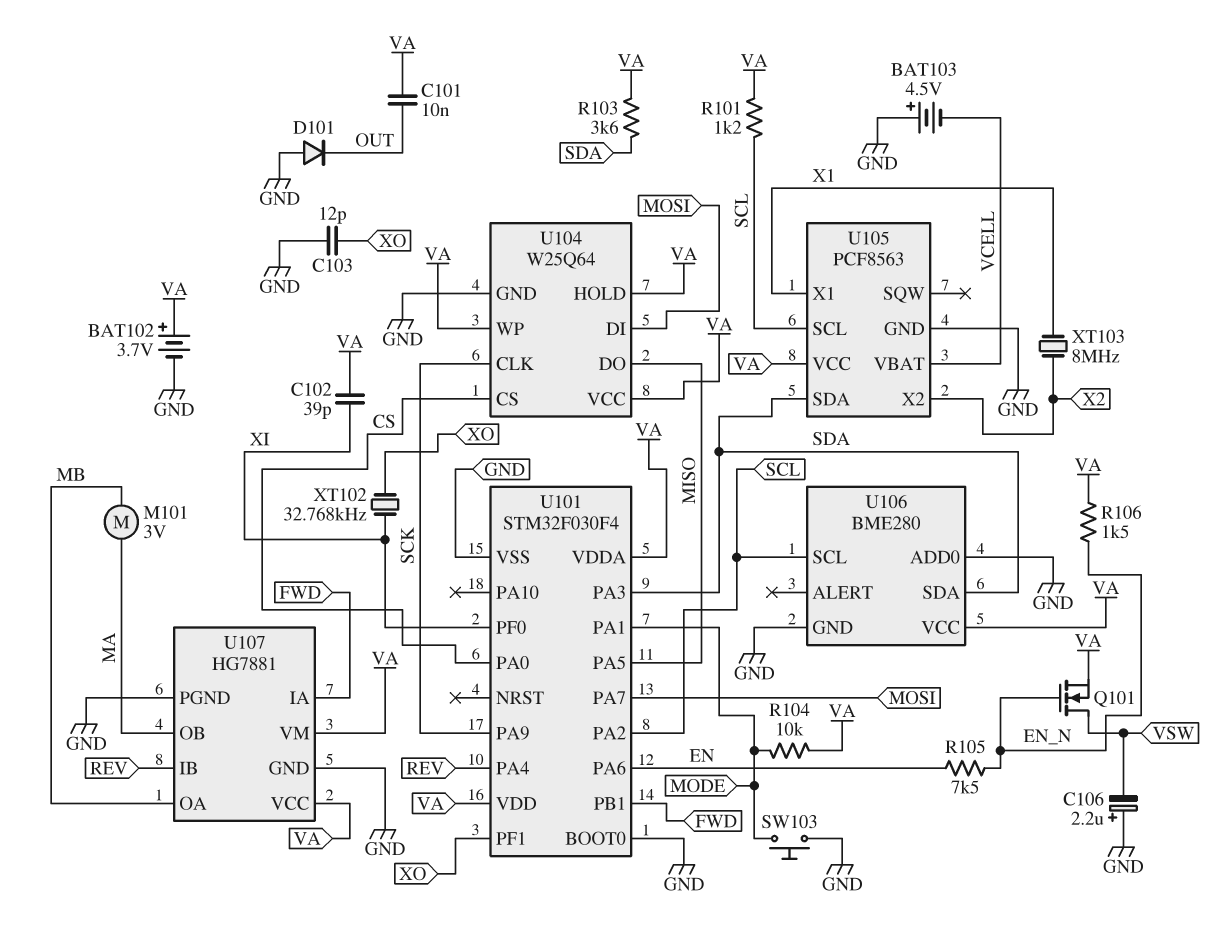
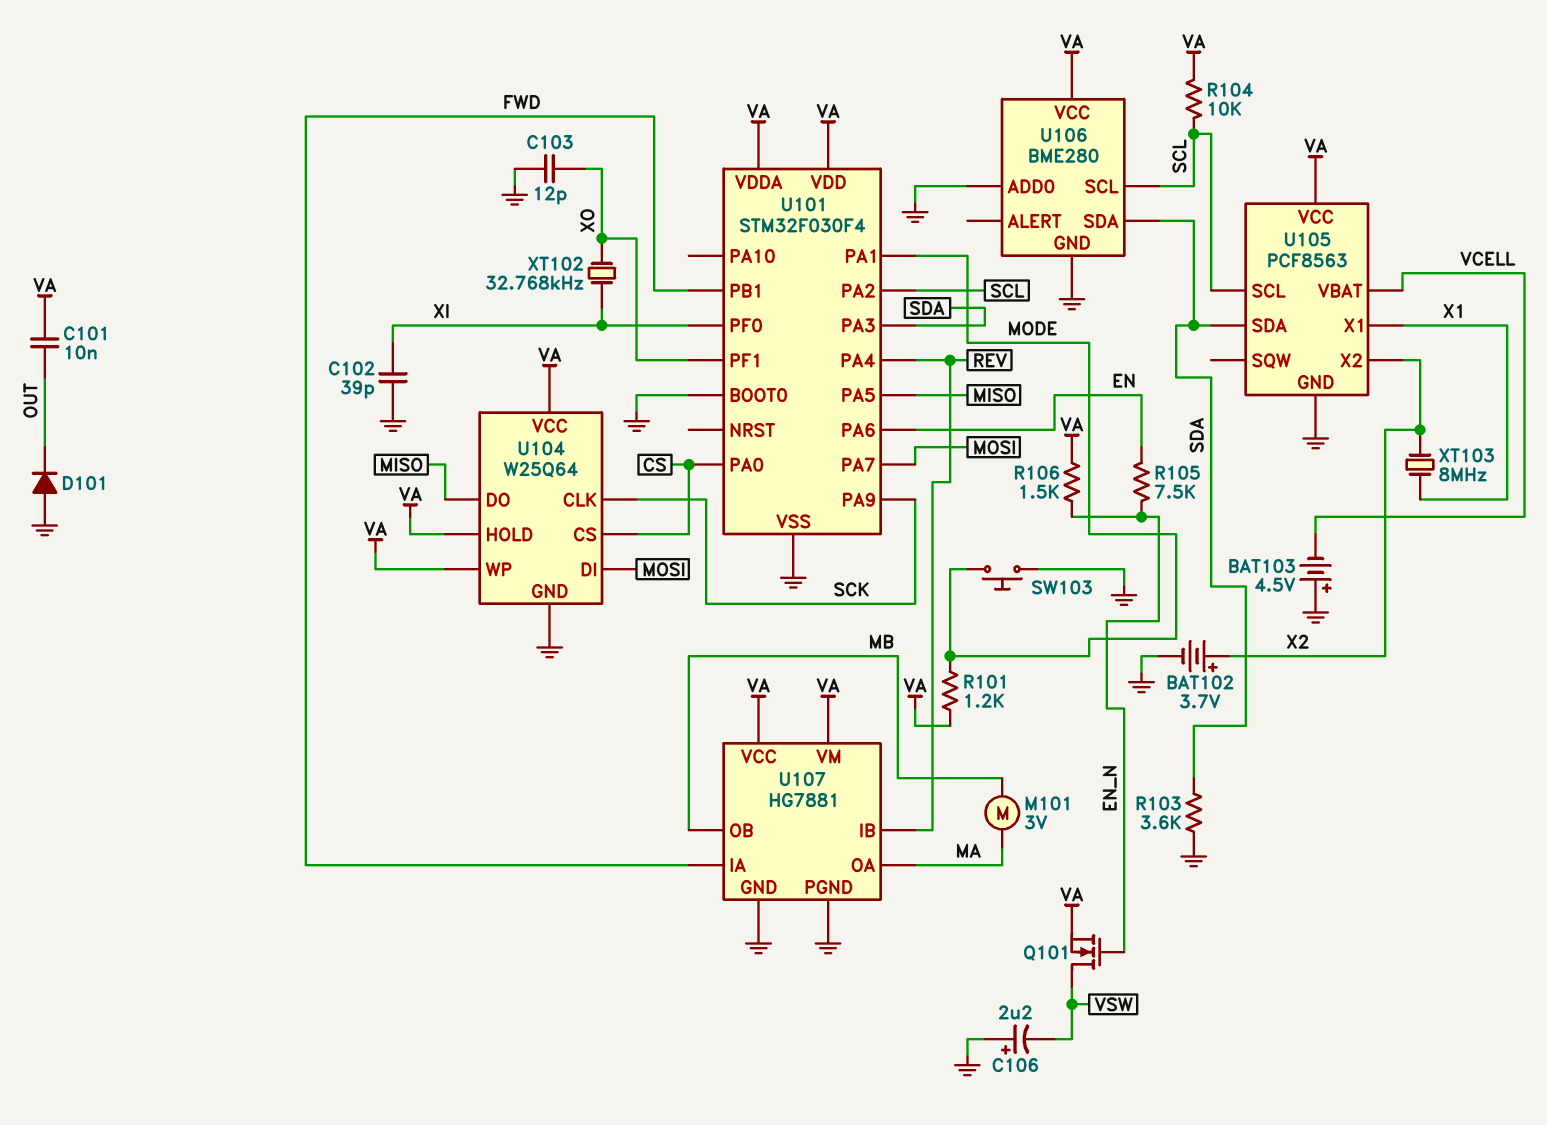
BAT102: 3.7V (plus VA, minus GND) -> 3.7V (plus X2, minus GND)
C102: 39pF (VA, XI) -> 39pF (GND, XI)
R101: 1.2k (SCL, VA) -> 1.2k (MODE, VA)
R103: 3.6k (SDA, VA) -> 3.6k (GND, SDA)
R104: 10k (MODE, VA) -> 10k (SCL, VA)
U107 pin OA: MB -> MA
U107 pin OB: MA -> MB

